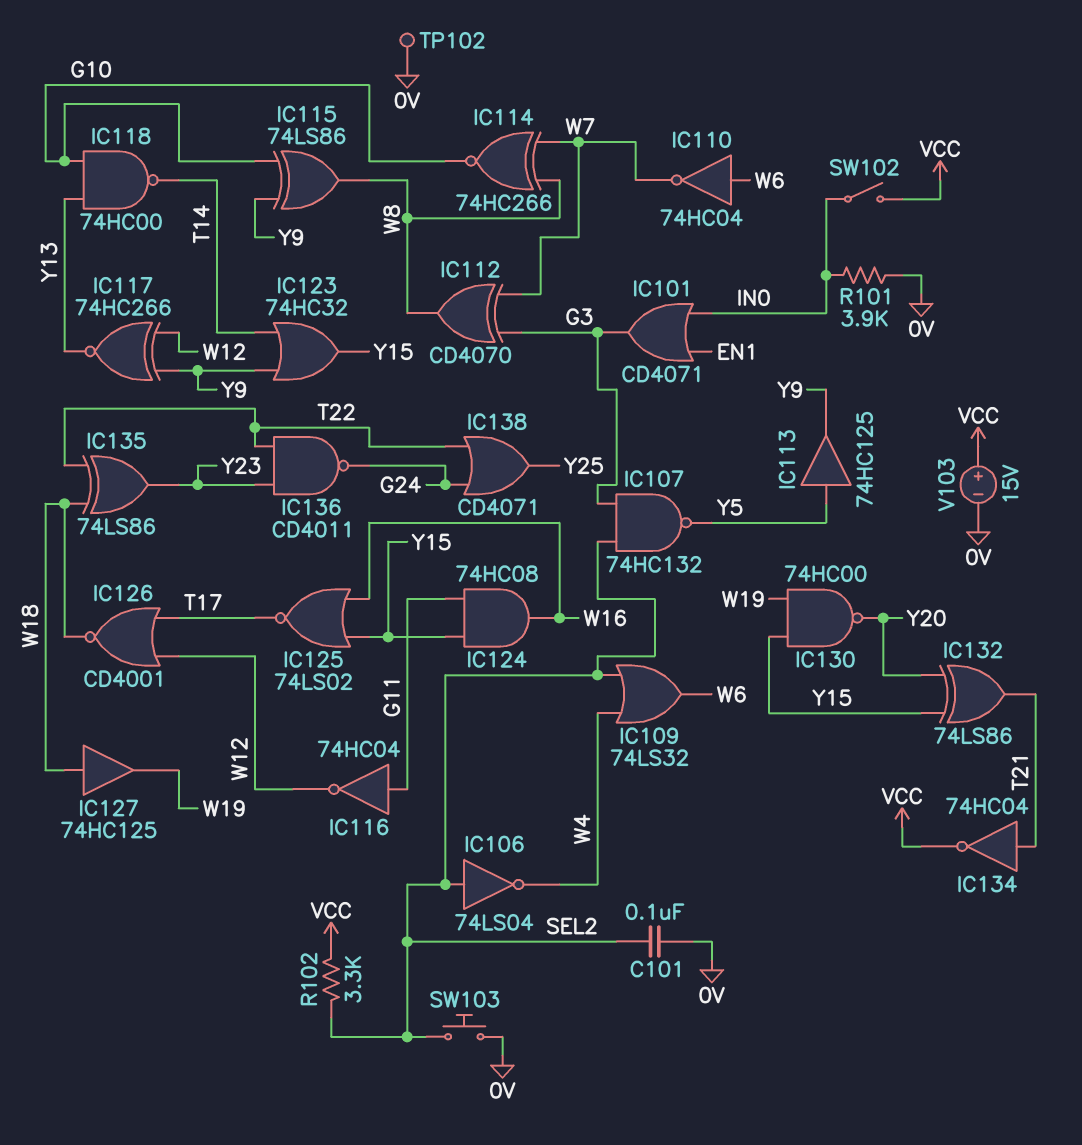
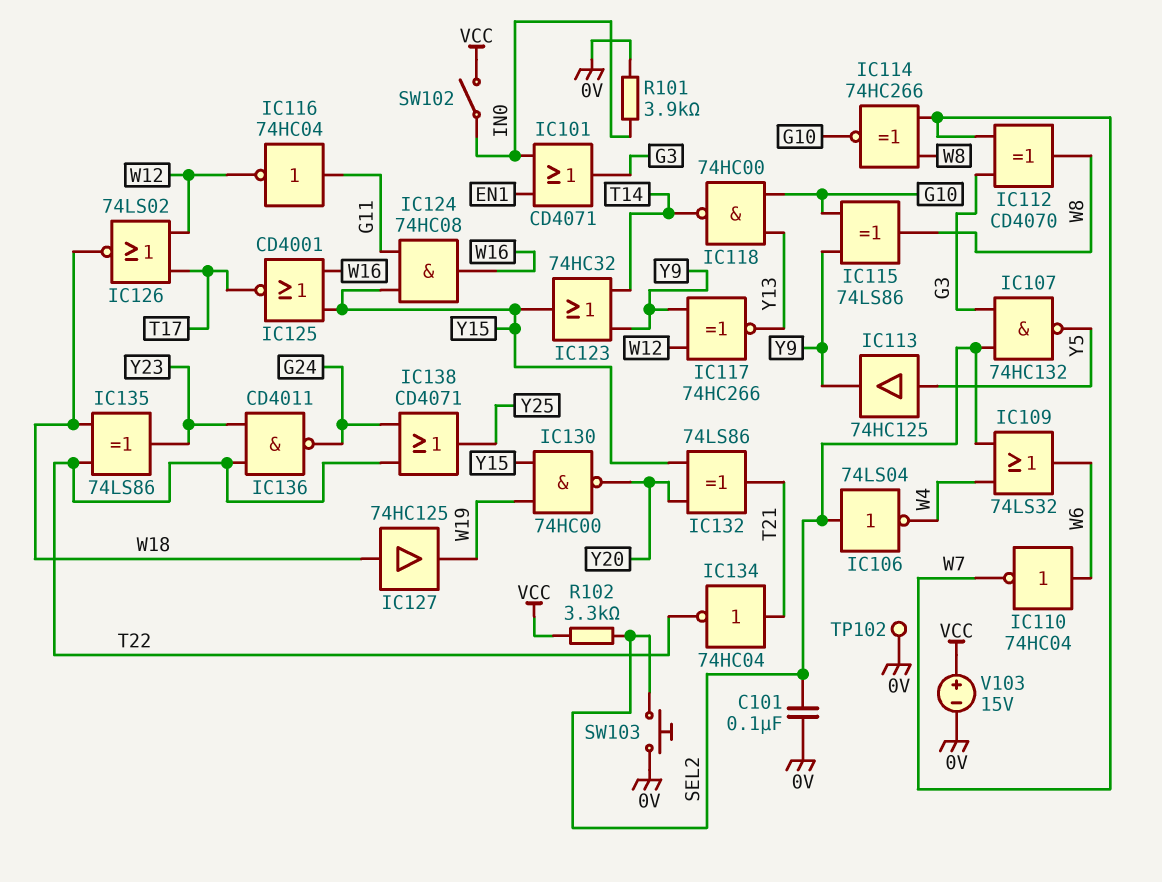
IC125: NOR 74LS02 (in W16, in Y15, out T17) -> NOR CD4001 (in W16, in Y15, out T17)
IC126: NOR CD4001 (in T17, in W12, out W18) -> NOR 74LS02 (in T17, in W12, out W18)
IC134: NOT 74HC04 (in T21, out VCC) -> NOT 74HC04 (in T21, out T22)

